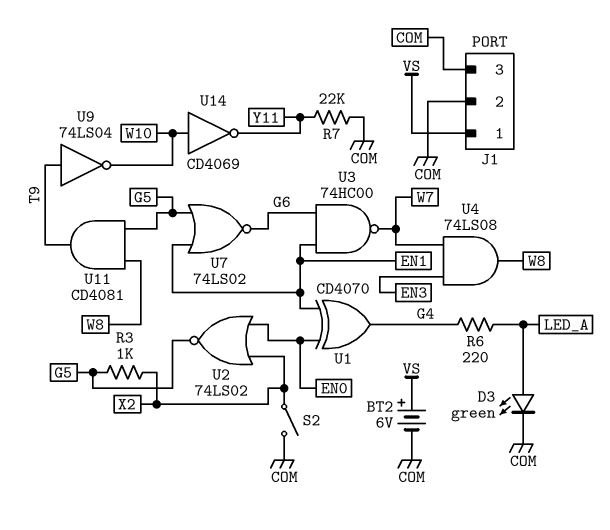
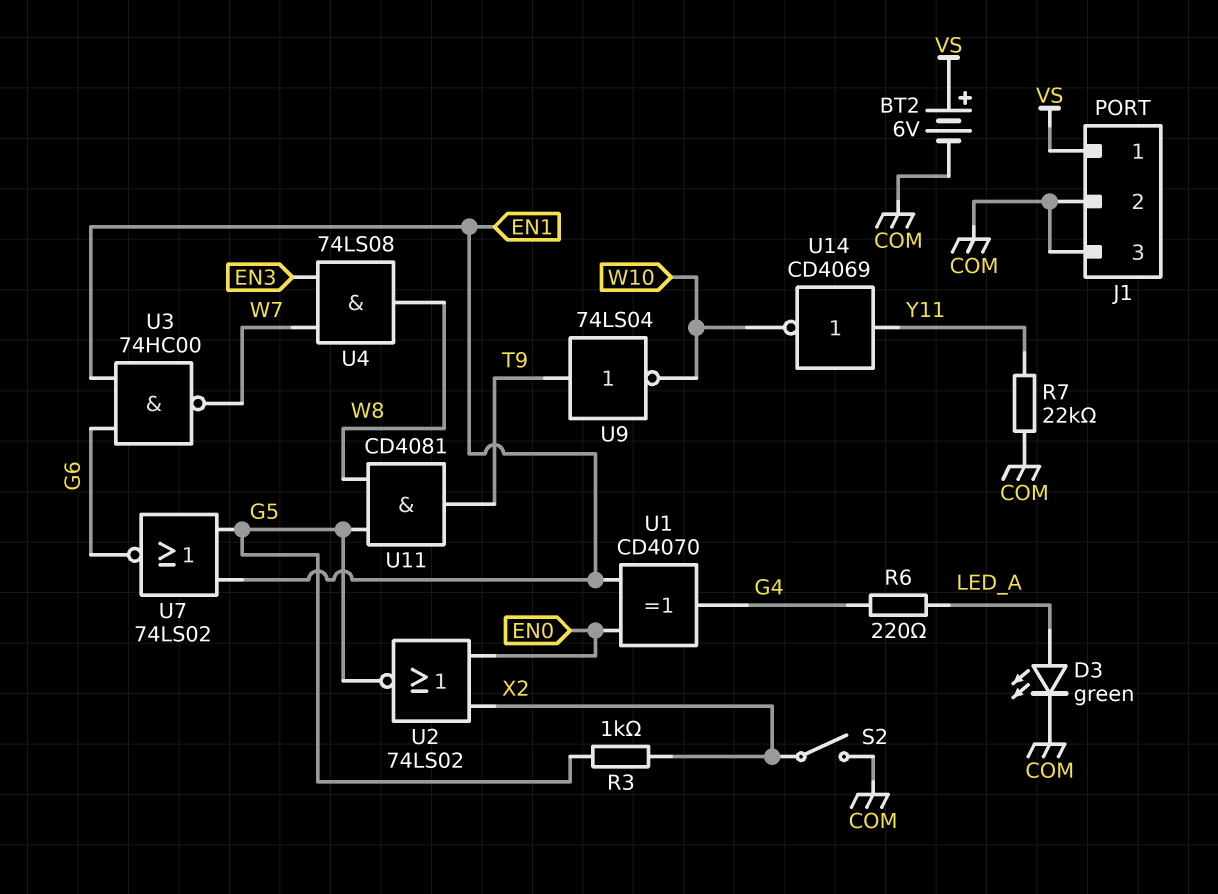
U14: NOT CD4069 (in W10, out Y11) -> NOT CD4069 (in Y11, out W10)

